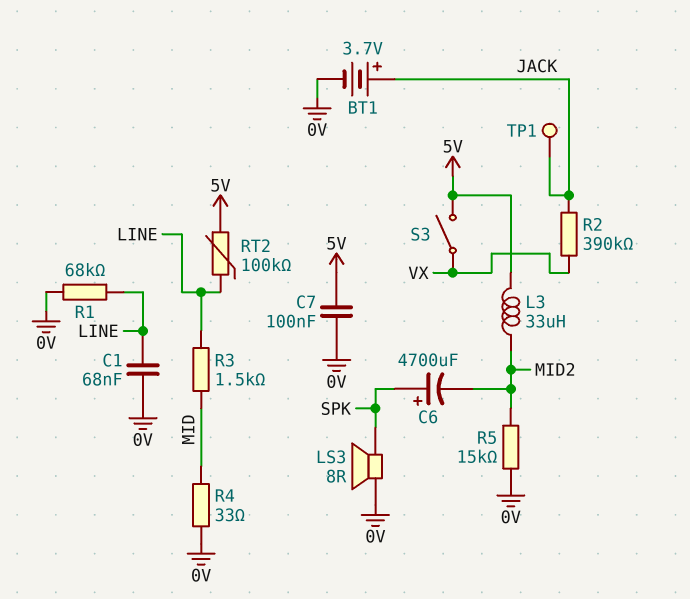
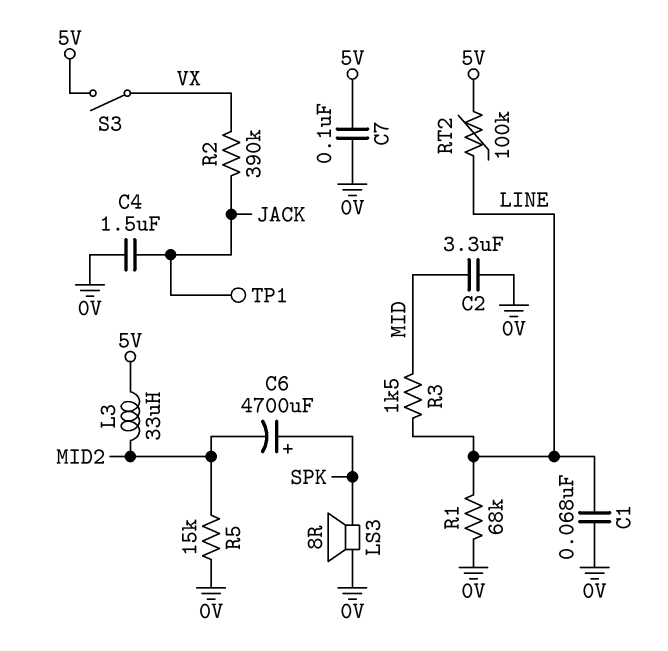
BT1: 3.7V (plus JACK, minus 0V) -> none
C2: none -> 3.3uF (0V, MID)
C4: none -> 1.5uF (0V, JACK)
R4: 33 (0V, MID) -> none

